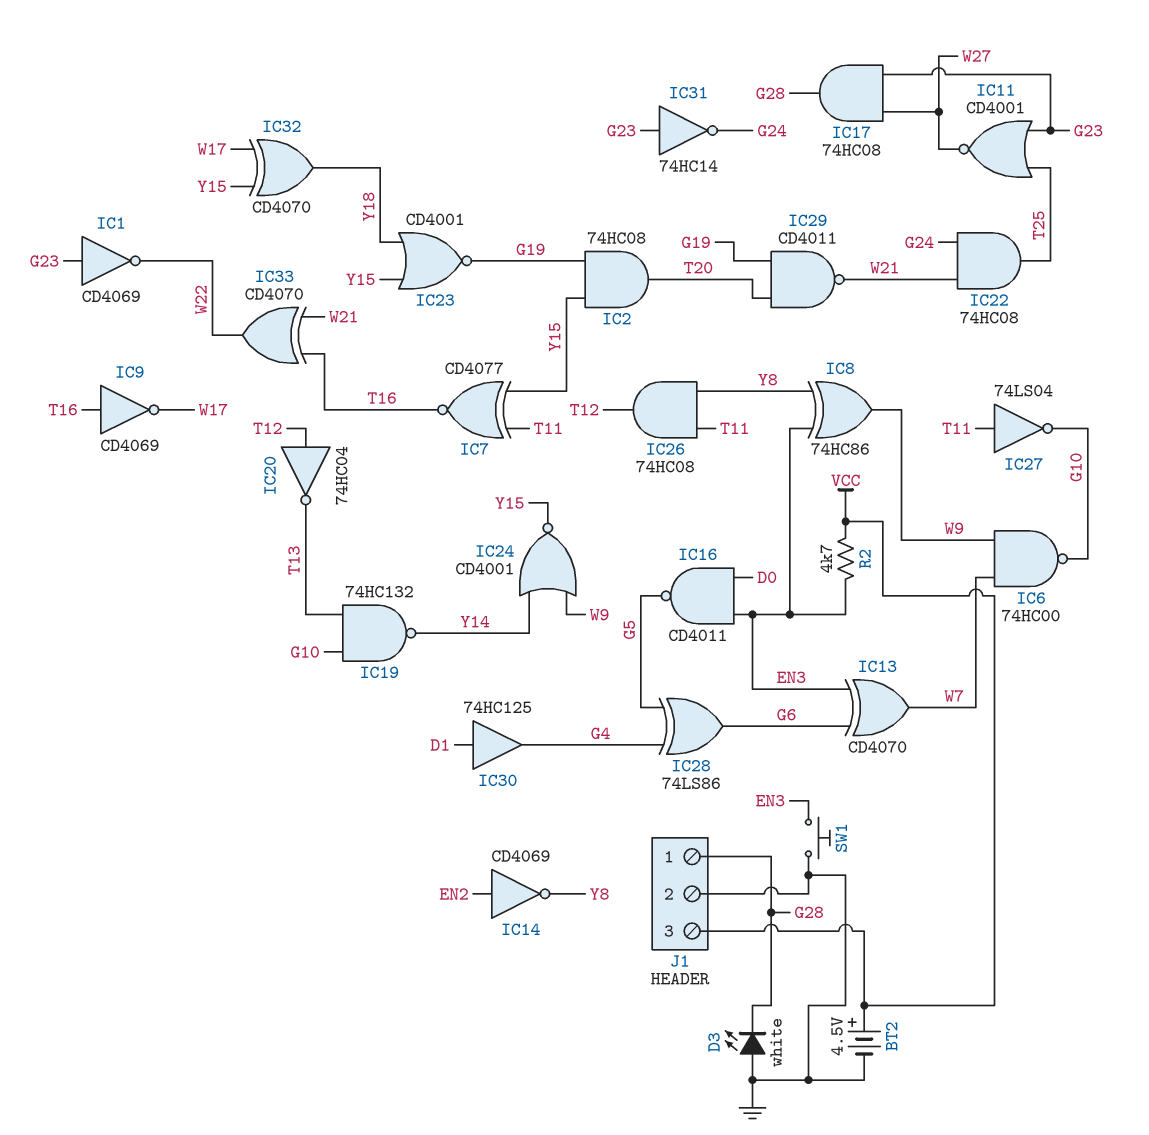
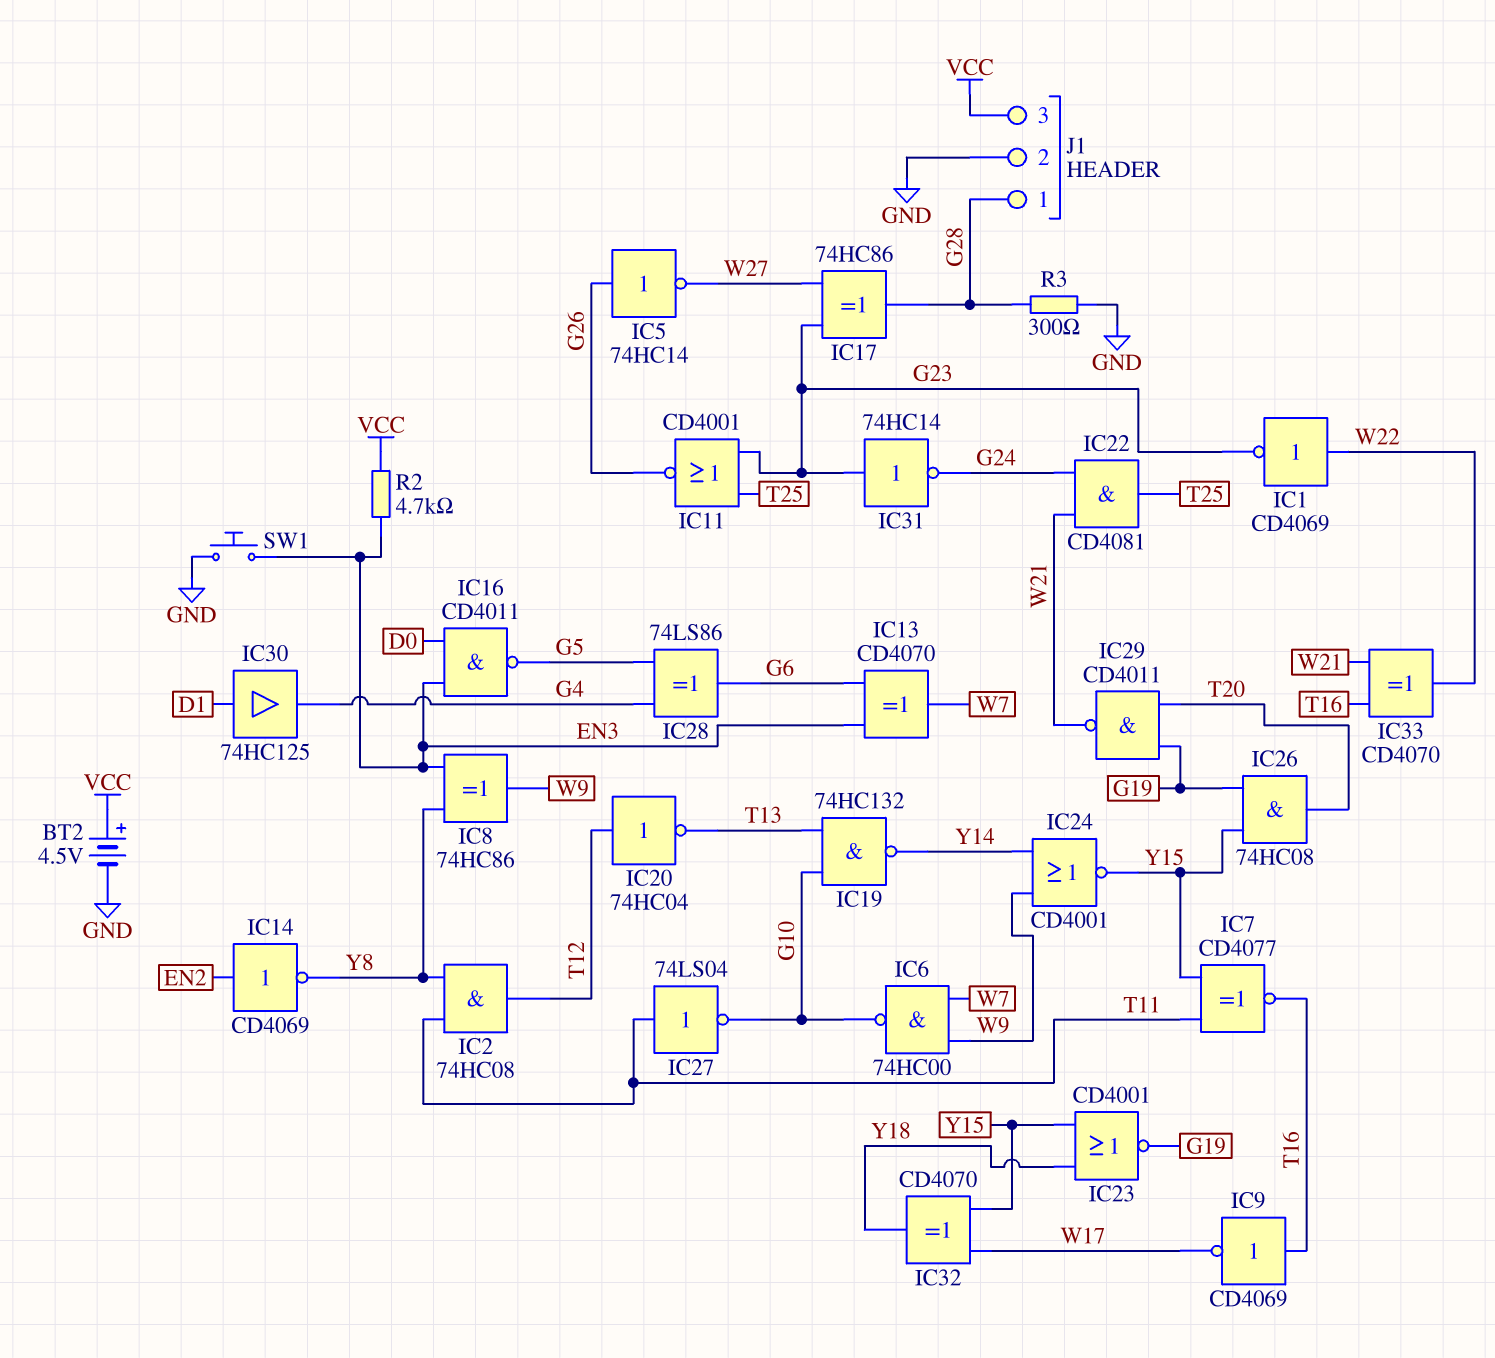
D3: LED white (A GND, K G28) -> none
IC1: NOT CD4069 (in G23, out W22) -> NOT CD4069 (in W22, out G23)
IC2: AND 74HC08 (in G19, in Y15, out T20) -> AND 74HC08 (in T11, in Y8, out T12)
IC5: none -> NOT 74HC14 (in G26, out W27)
IC11: NOR CD4001 (in G23, in T25, out W27) -> NOR CD4001 (in G23, in T25, out G26)
IC17: AND 74HC08 (in G23, in W27, out G28) -> XOR 74HC86 (in G23, in W27, out G28)
IC22: AND 74HC08 (in G24, in W21, out T25) -> AND CD4081 (in G24, in W21, out T25)
IC26: AND 74HC08 (in T11, in Y8, out T12) -> AND 74HC08 (in G19, in Y15, out T20)
R3: none -> 300 (G28, GND)

